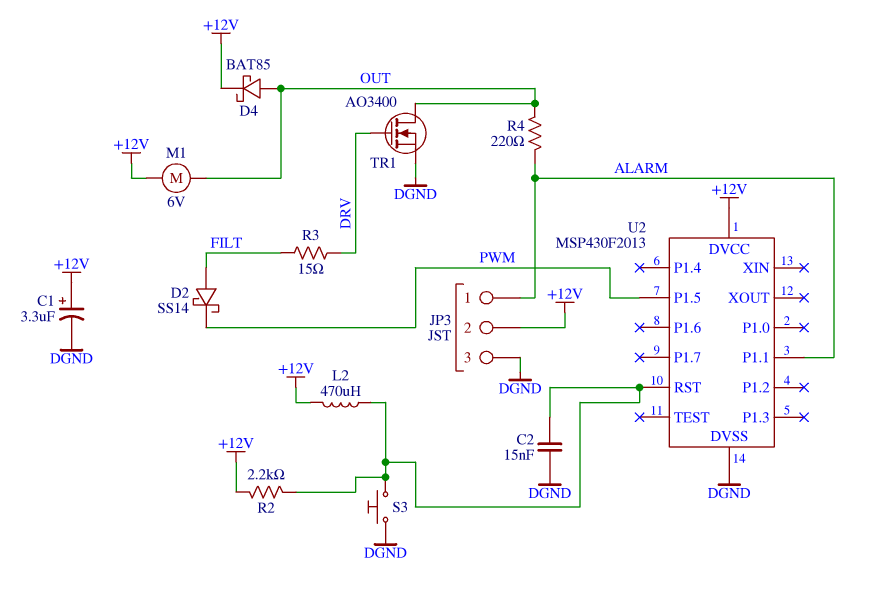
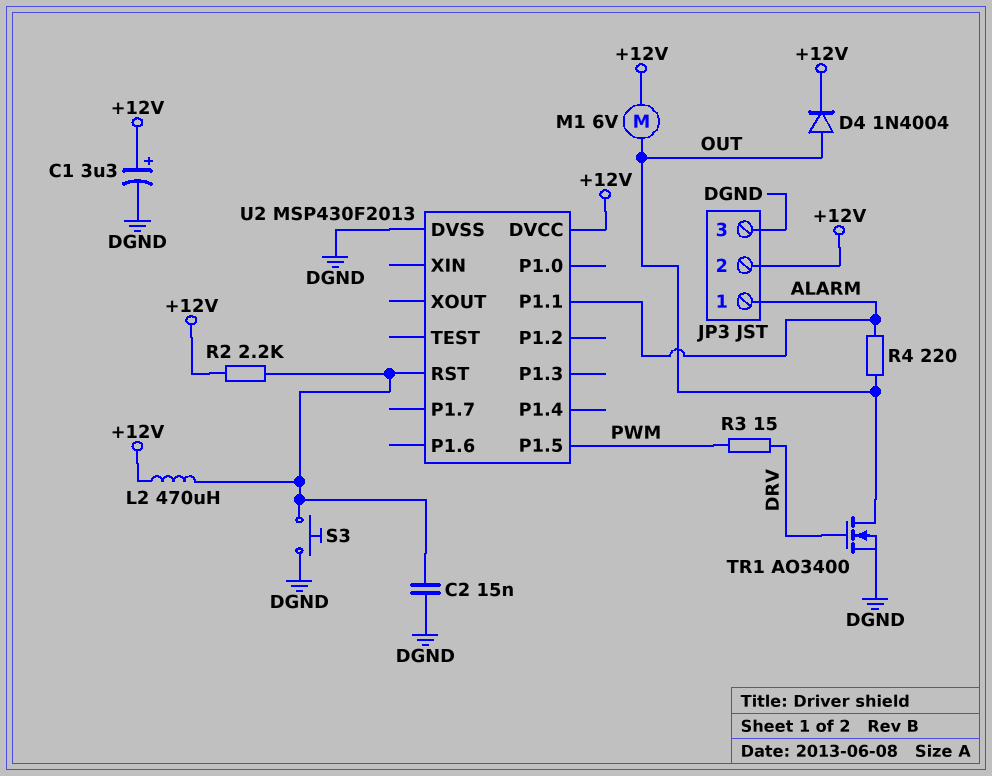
D2: schottky SS14 (A FILT, K PWM) -> none
D4: schottky BAT85 (A OUT, K +12V) -> diode 1N4004 (A OUT, K +12V)
R3: 15 (DRV, FILT) -> 15 (DRV, PWM)

